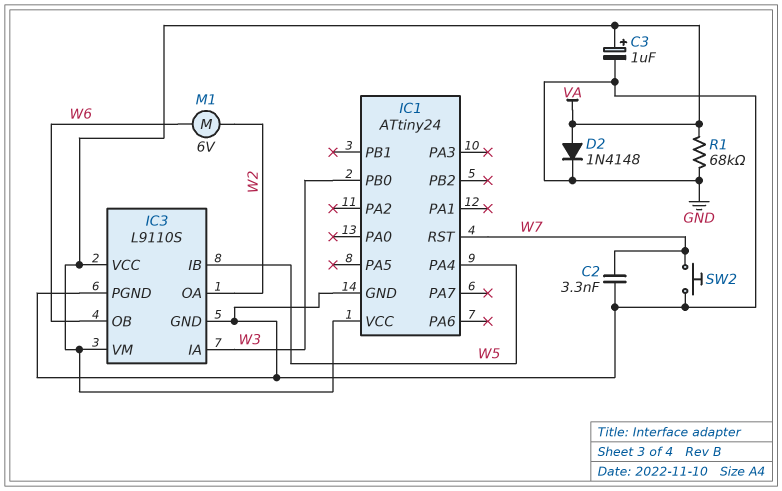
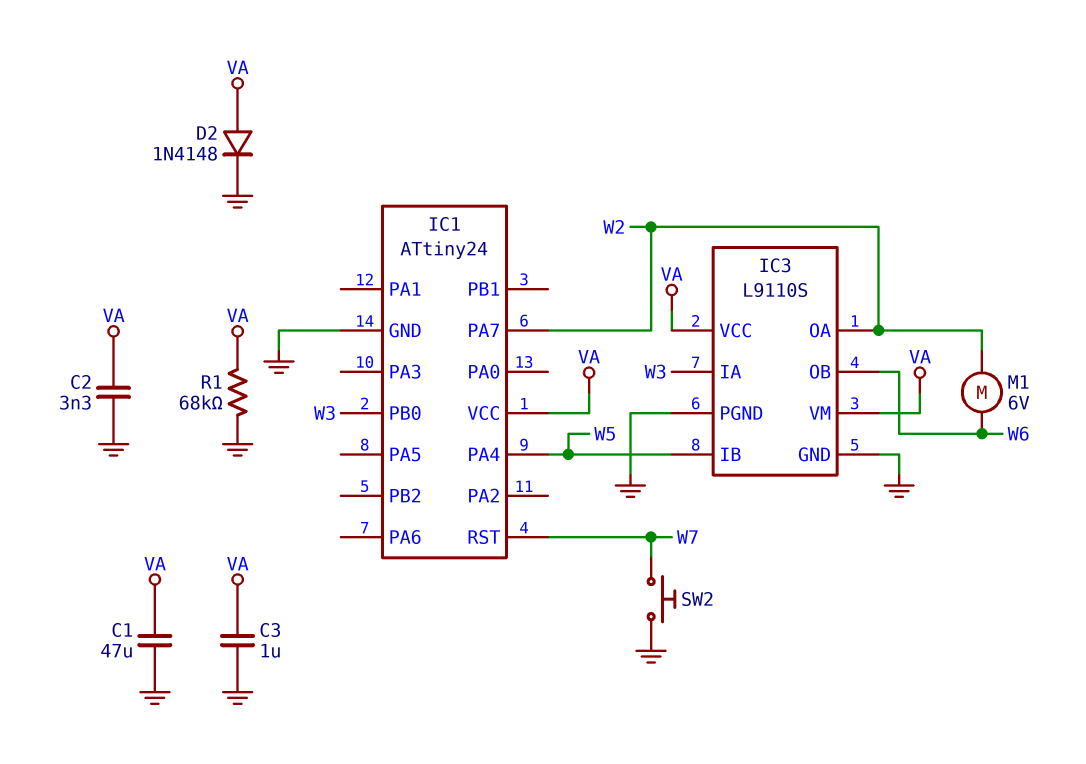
C1: none -> 47uF (GND, VA)
C2: 3.3nF (GND, W7) -> 3.3nF (GND, VA)
C3: 1uF (plus VA, minus GND) -> 1uF (GND, VA)
IC1 pin PA7: none -> W2

